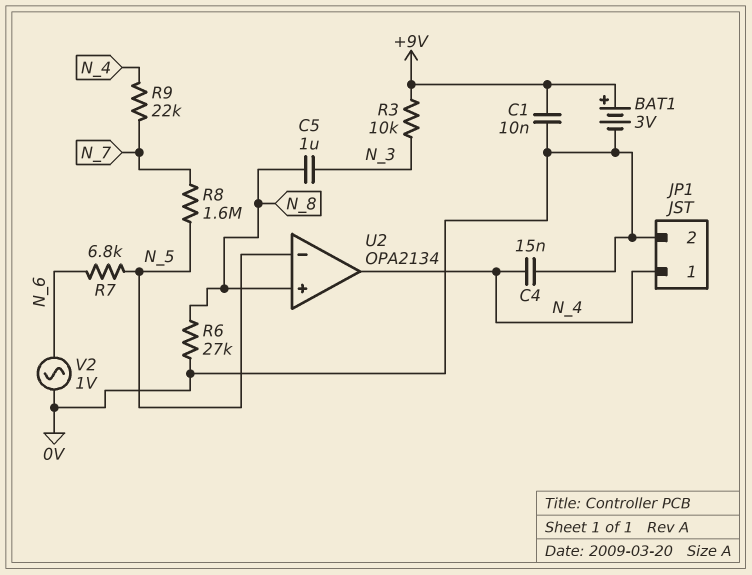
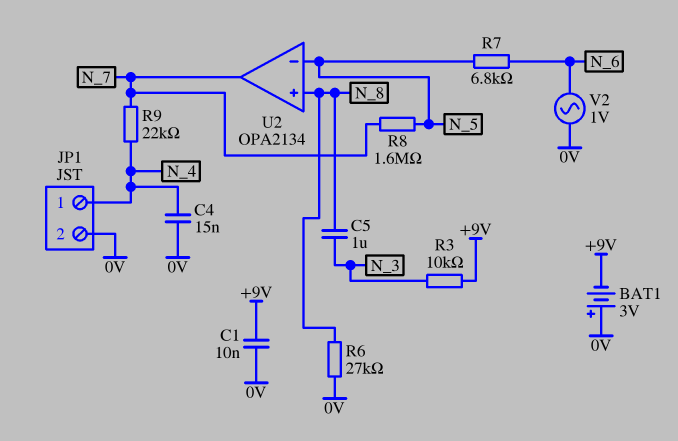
BAT1: 3V (plus +9V, minus 0V) -> 3V (plus 0V, minus +9V)
U2 pin out: N_4 -> N_7

